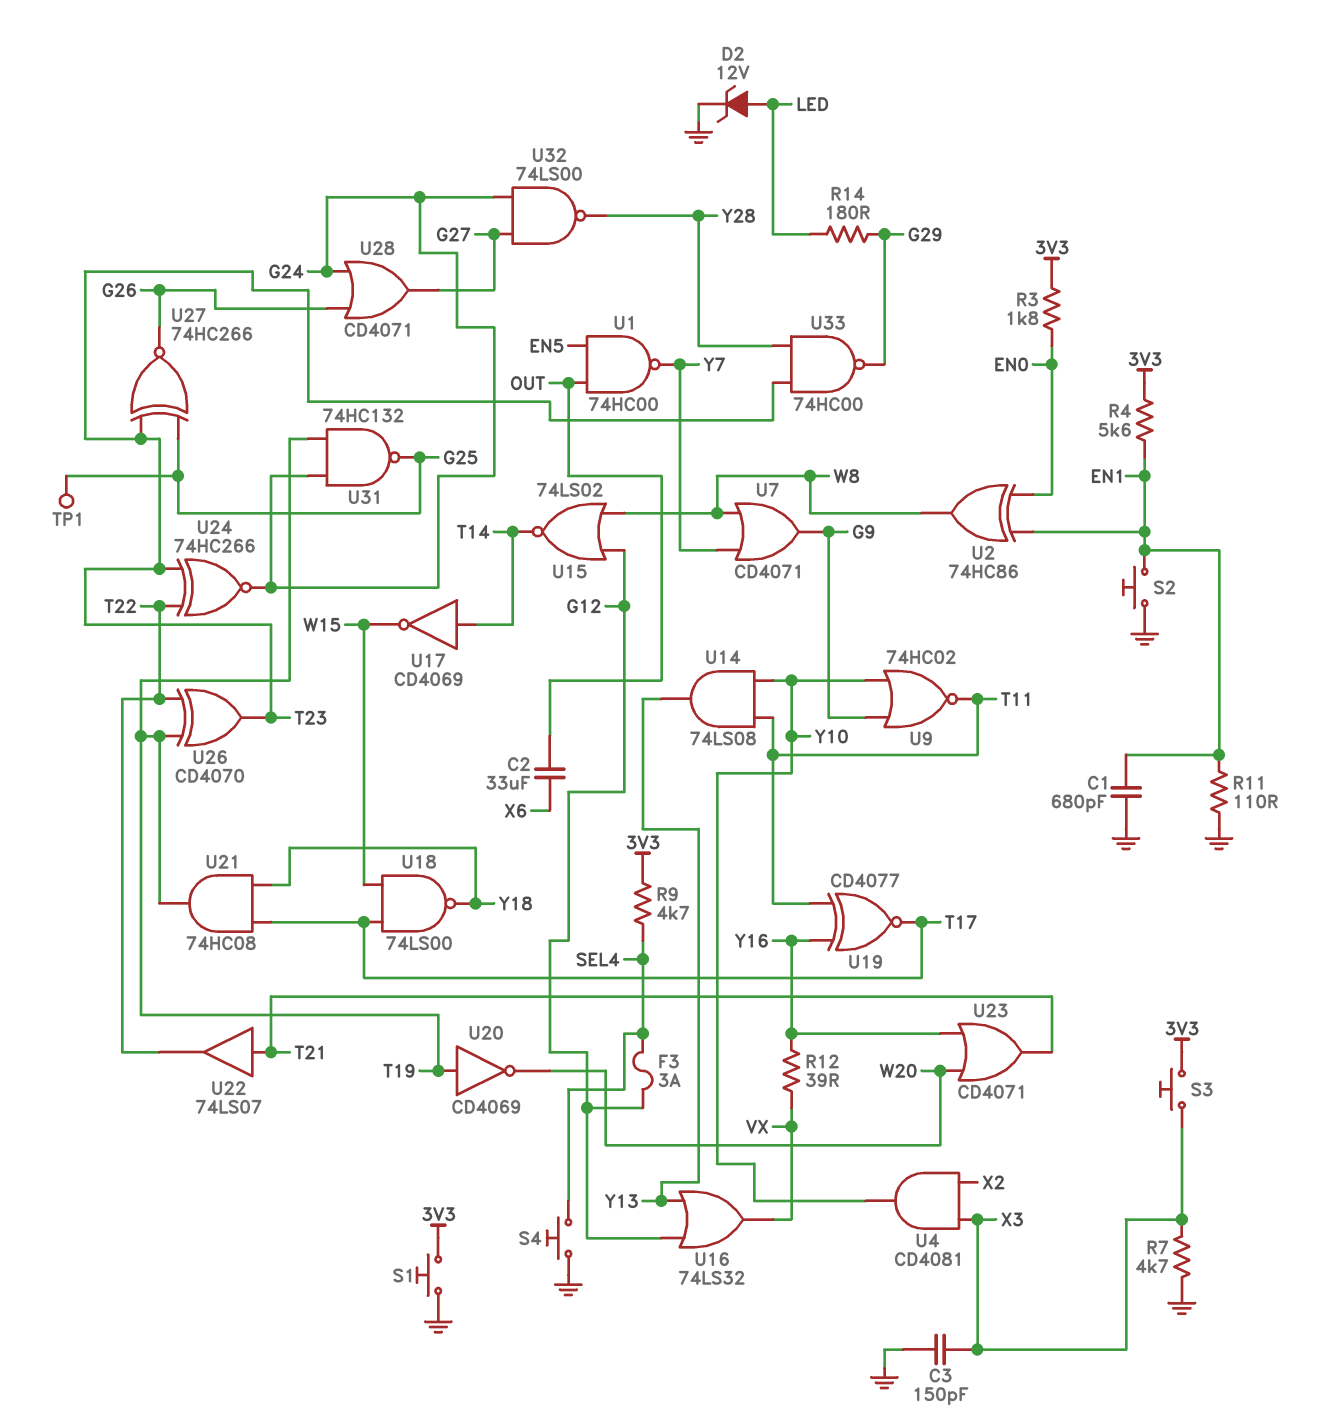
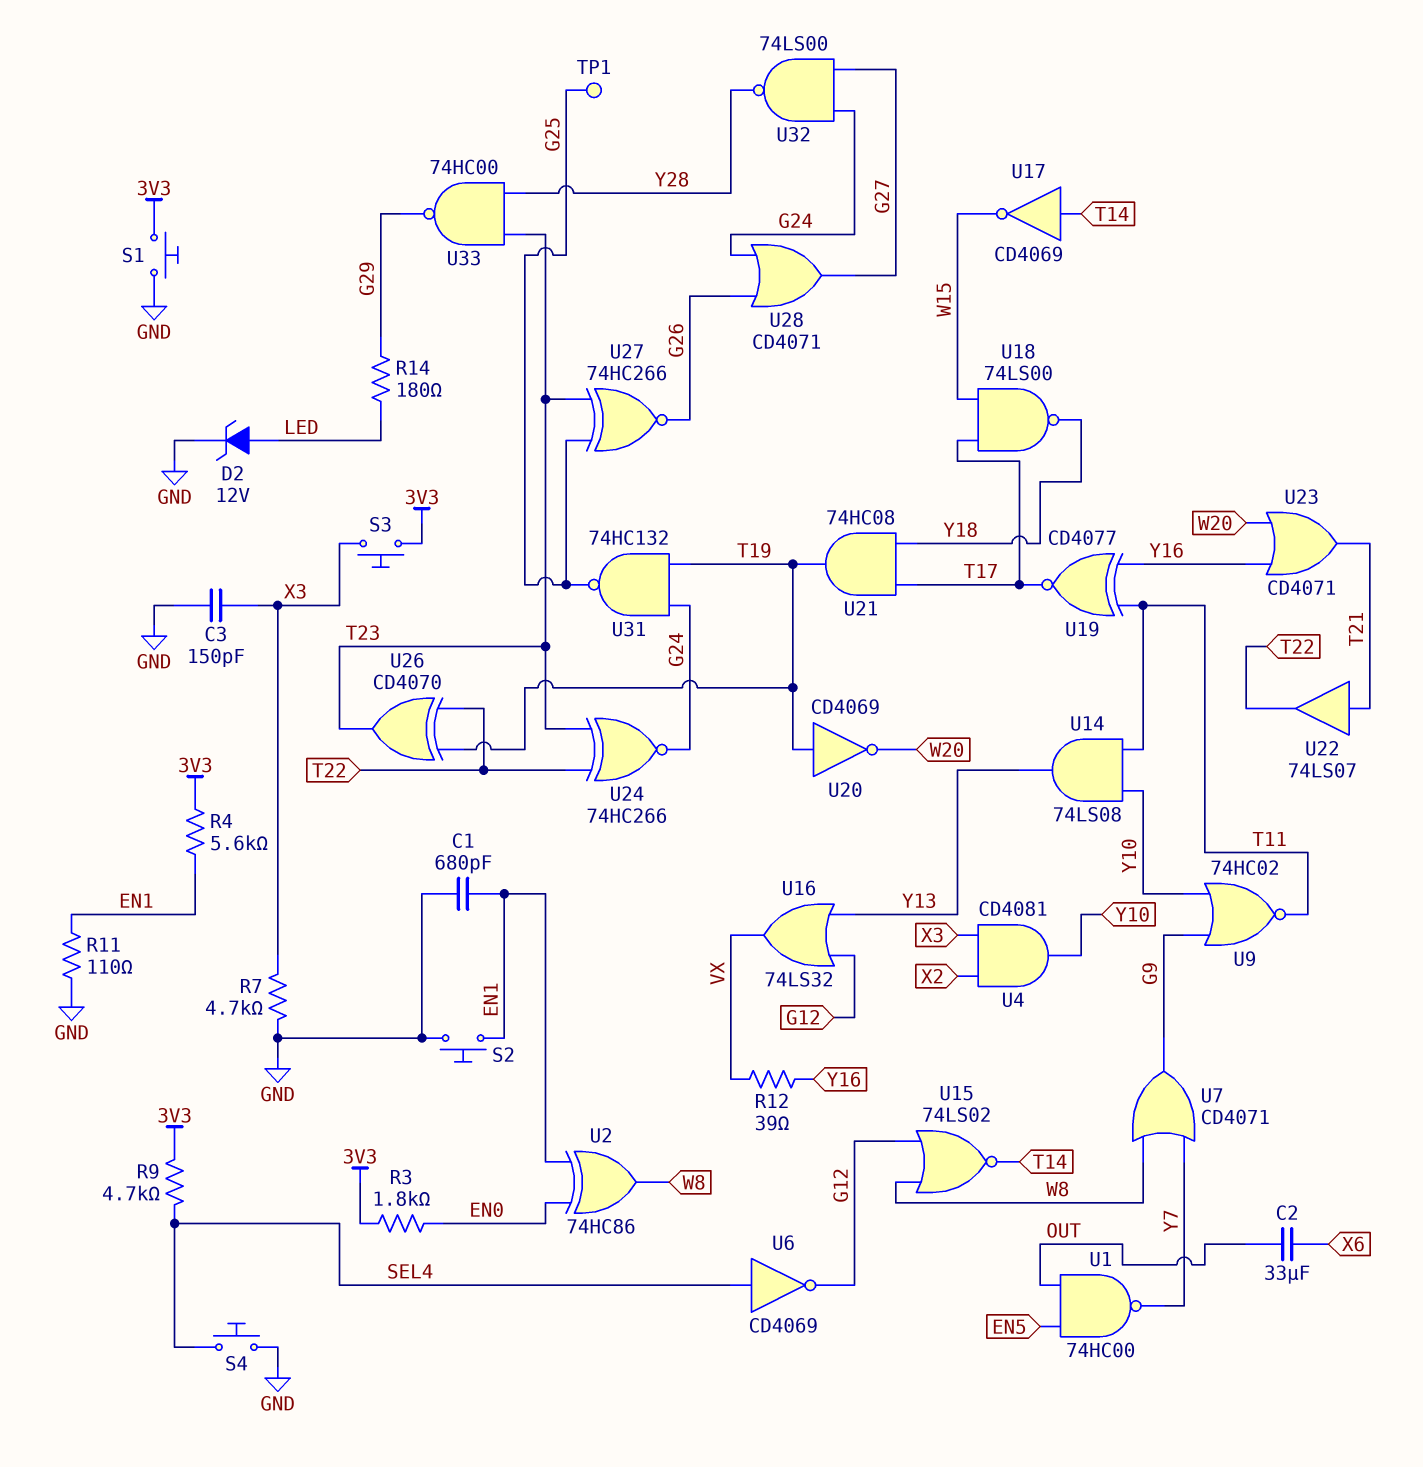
F3: 3A (G12, SEL4) -> none
U6: none -> NOT CD4069 (in SEL4, out G12)

